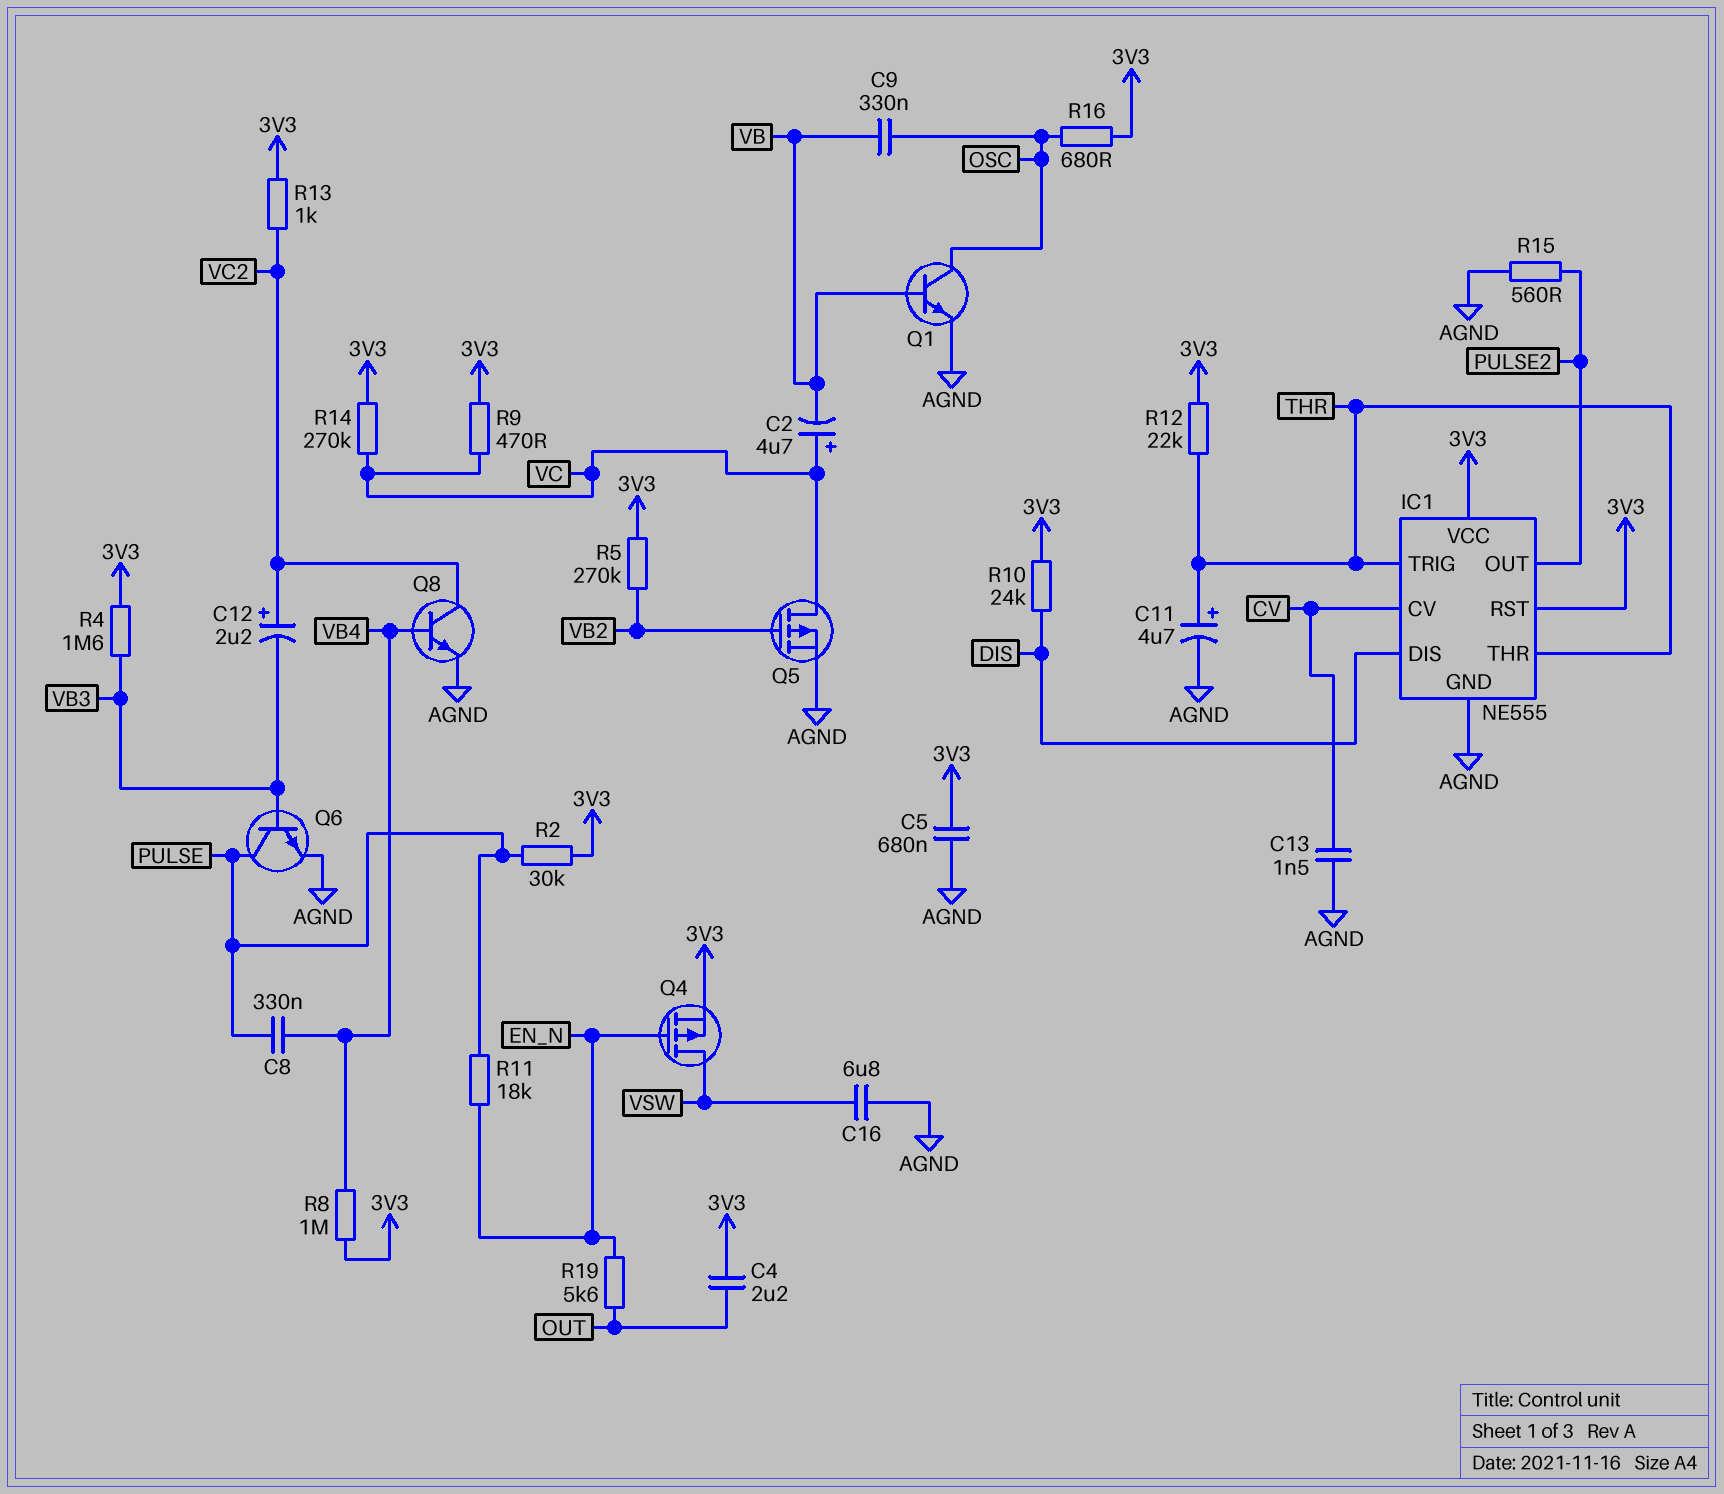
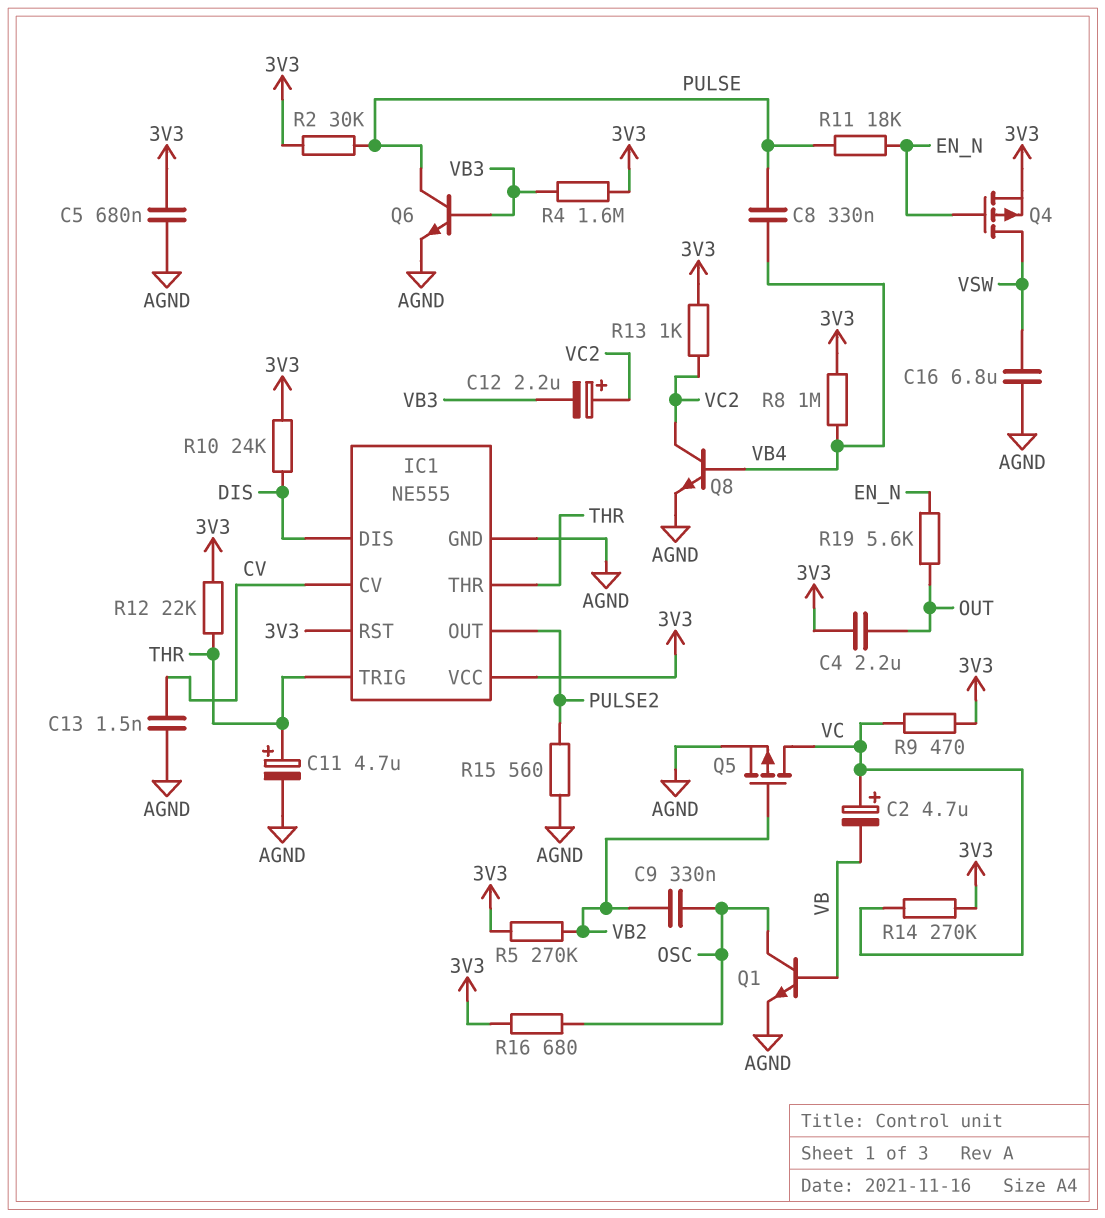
C9: 330nF (OSC, VB) -> 330nF (OSC, VB2)

